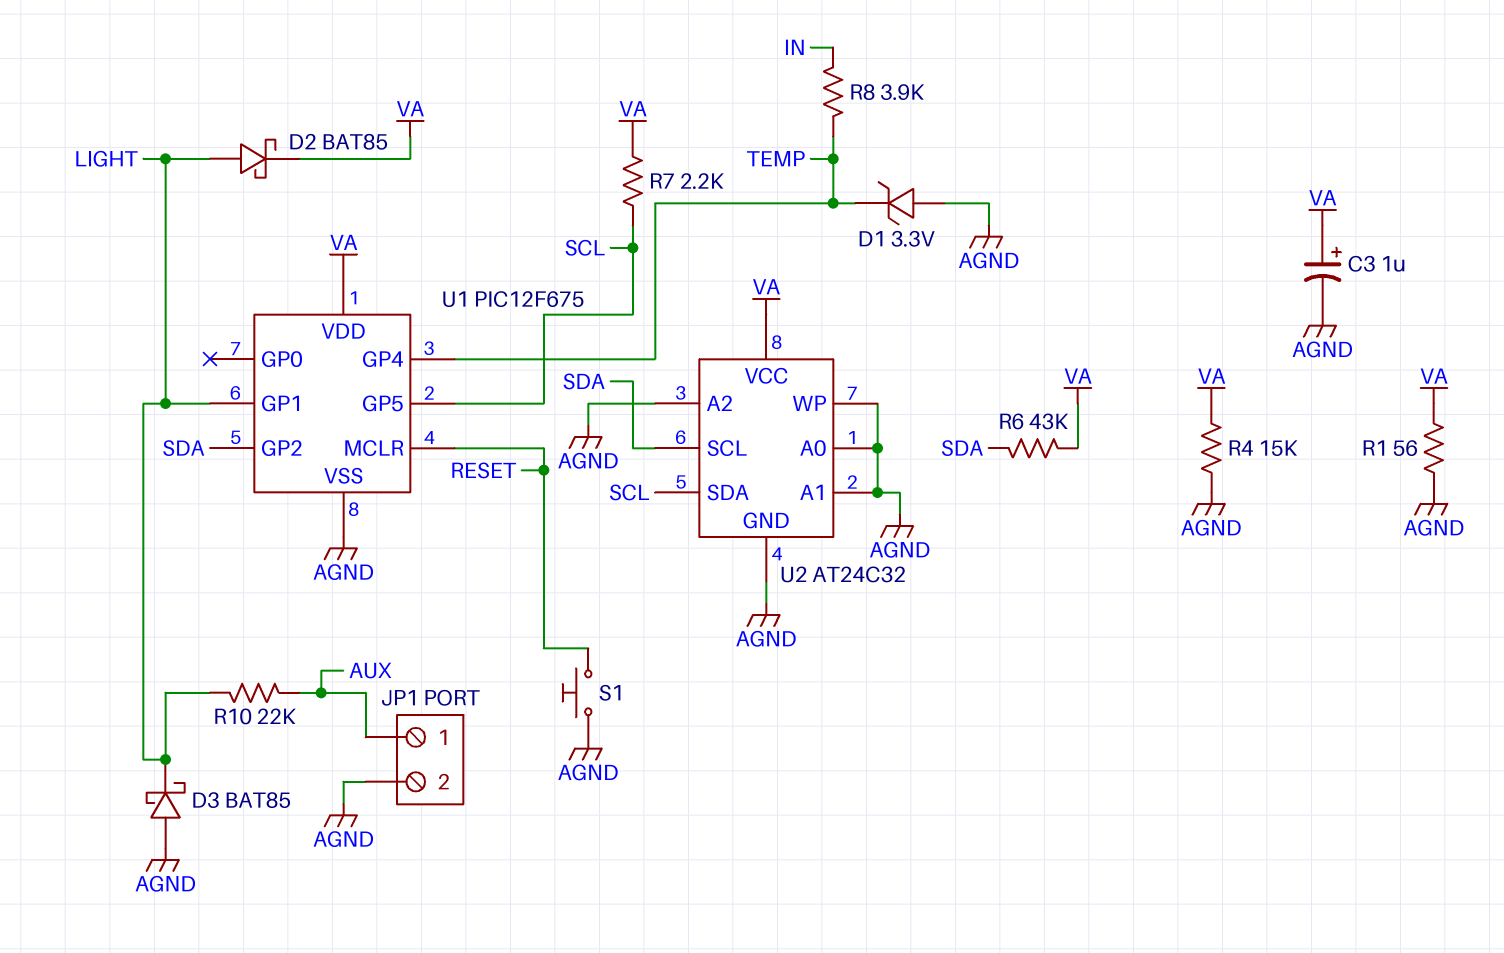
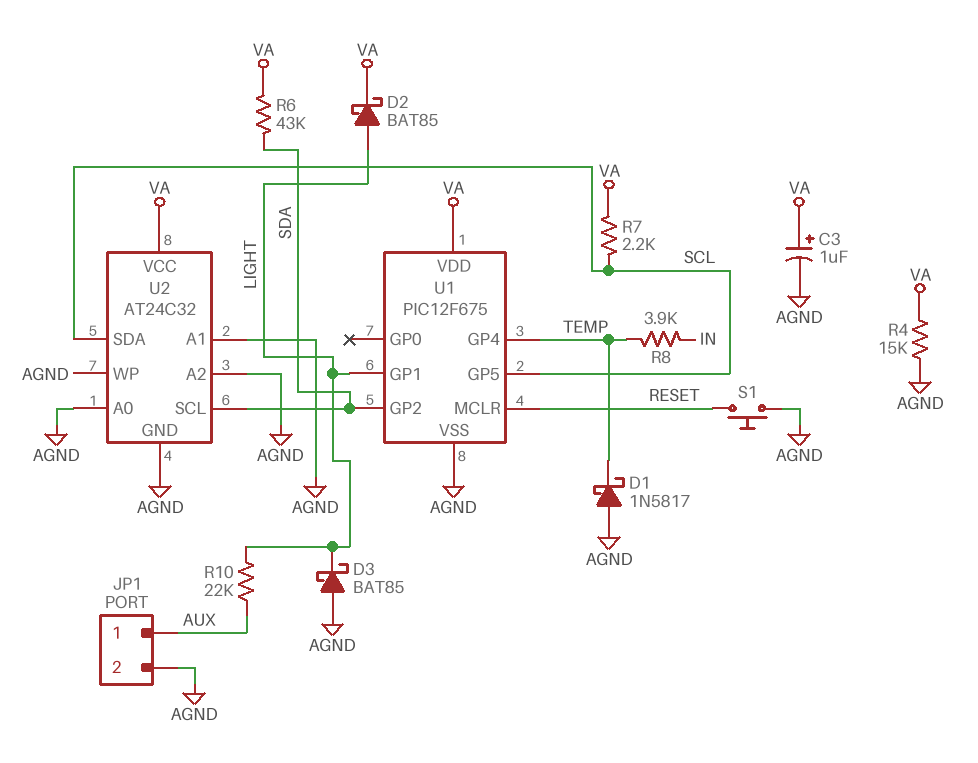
D1: zener 3.3V (A AGND, K TEMP) -> schottky 1N5817 (A AGND, K TEMP)
R1: 56 (AGND, VA) -> none

